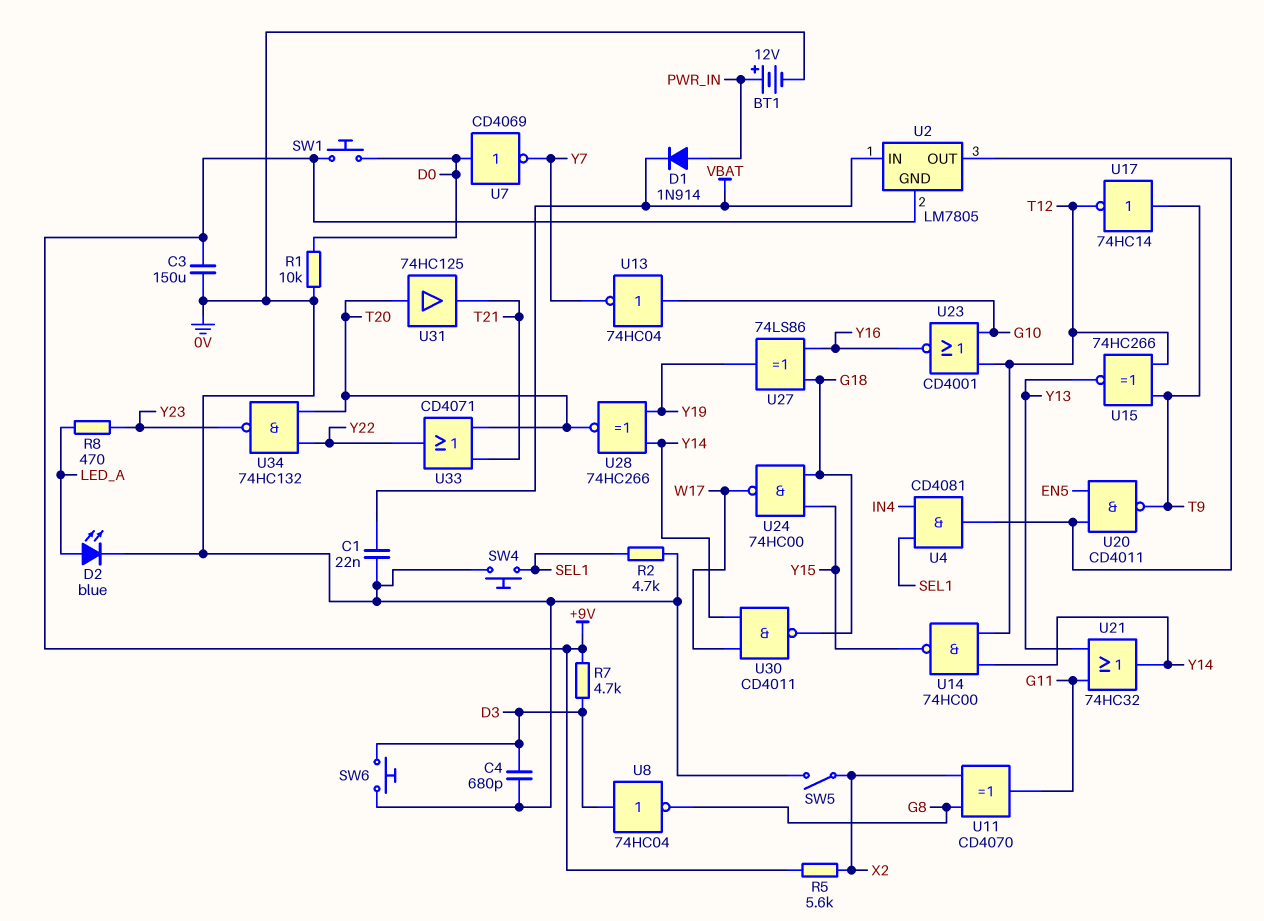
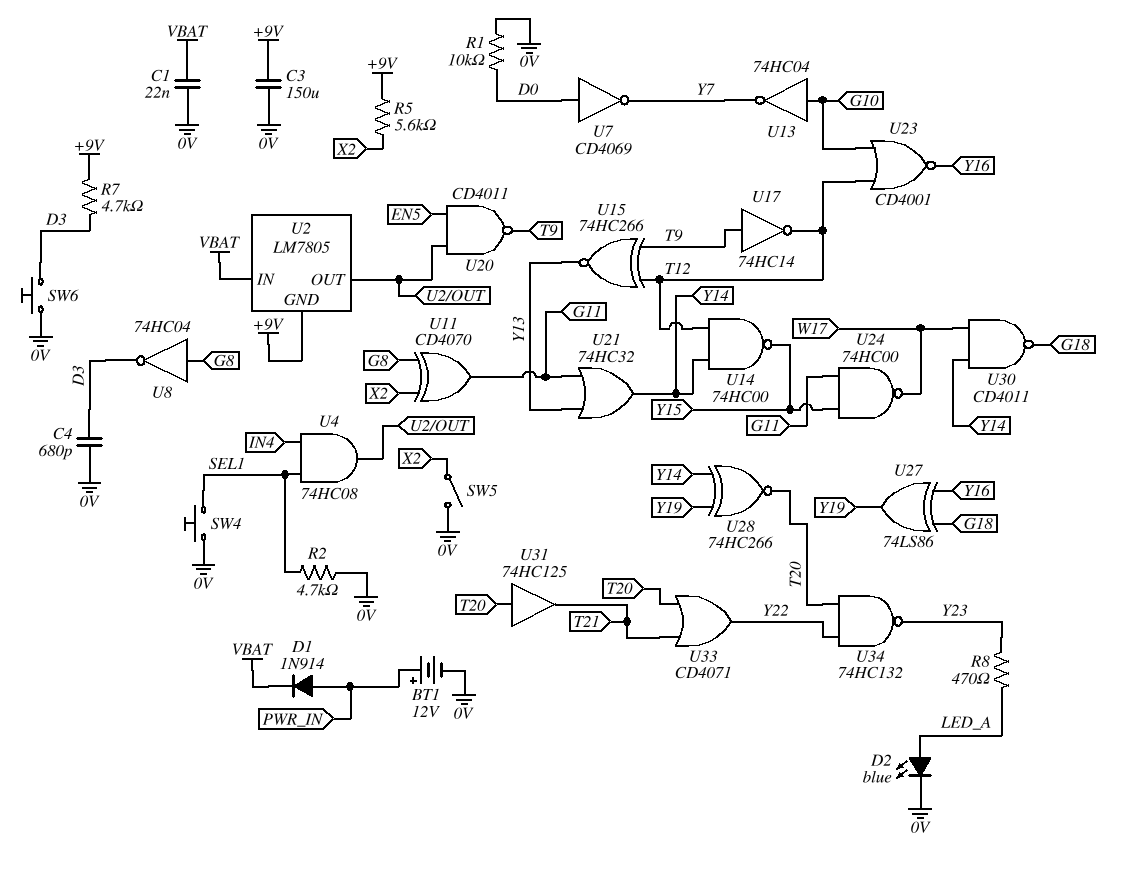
SW1: button (+9V, D0) -> none
U4: AND CD4081 (in IN4, in SEL1, out U2/OUT) -> AND 74HC08 (in IN4, in SEL1, out U2/OUT)
U8: NOT 74HC04 (in D3, out G8) -> NOT 74HC04 (in G8, out D3)
U24: NAND 74HC00 (in G18, in Y15, out W17) -> NAND 74HC00 (in G11, in Y15, out W17)

